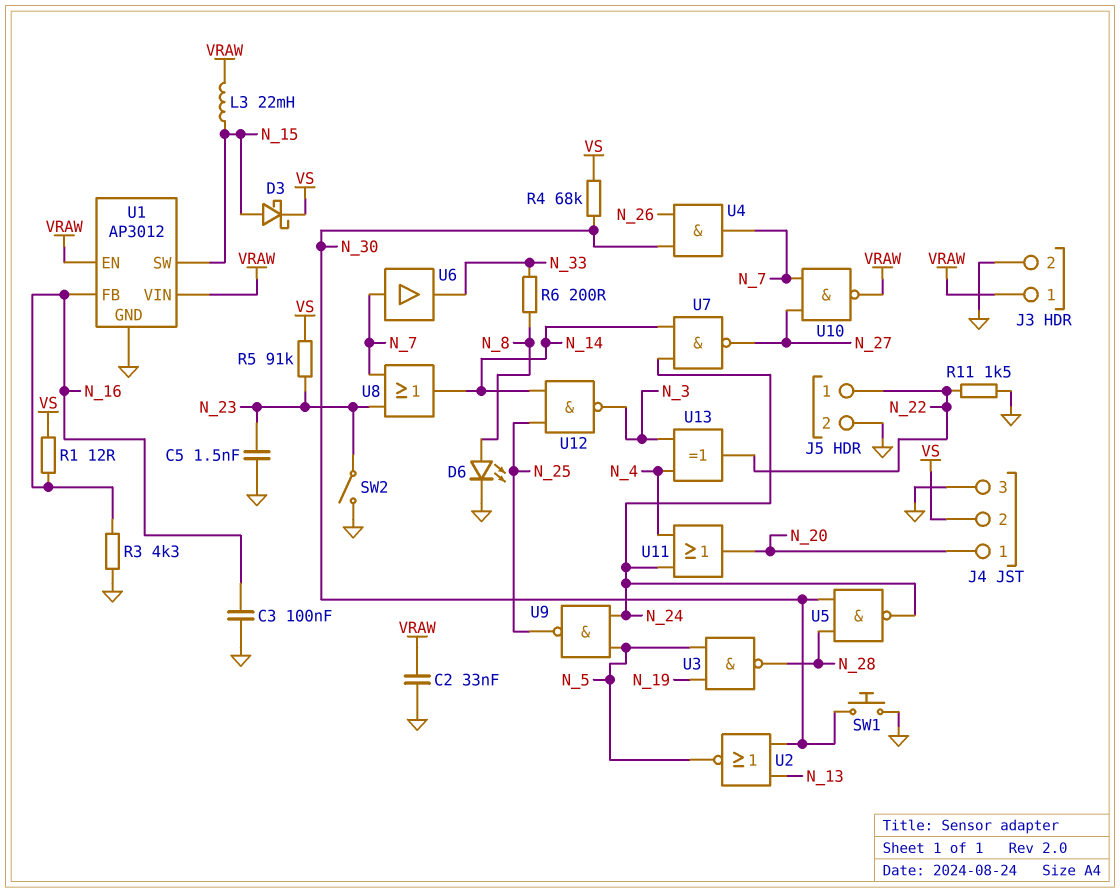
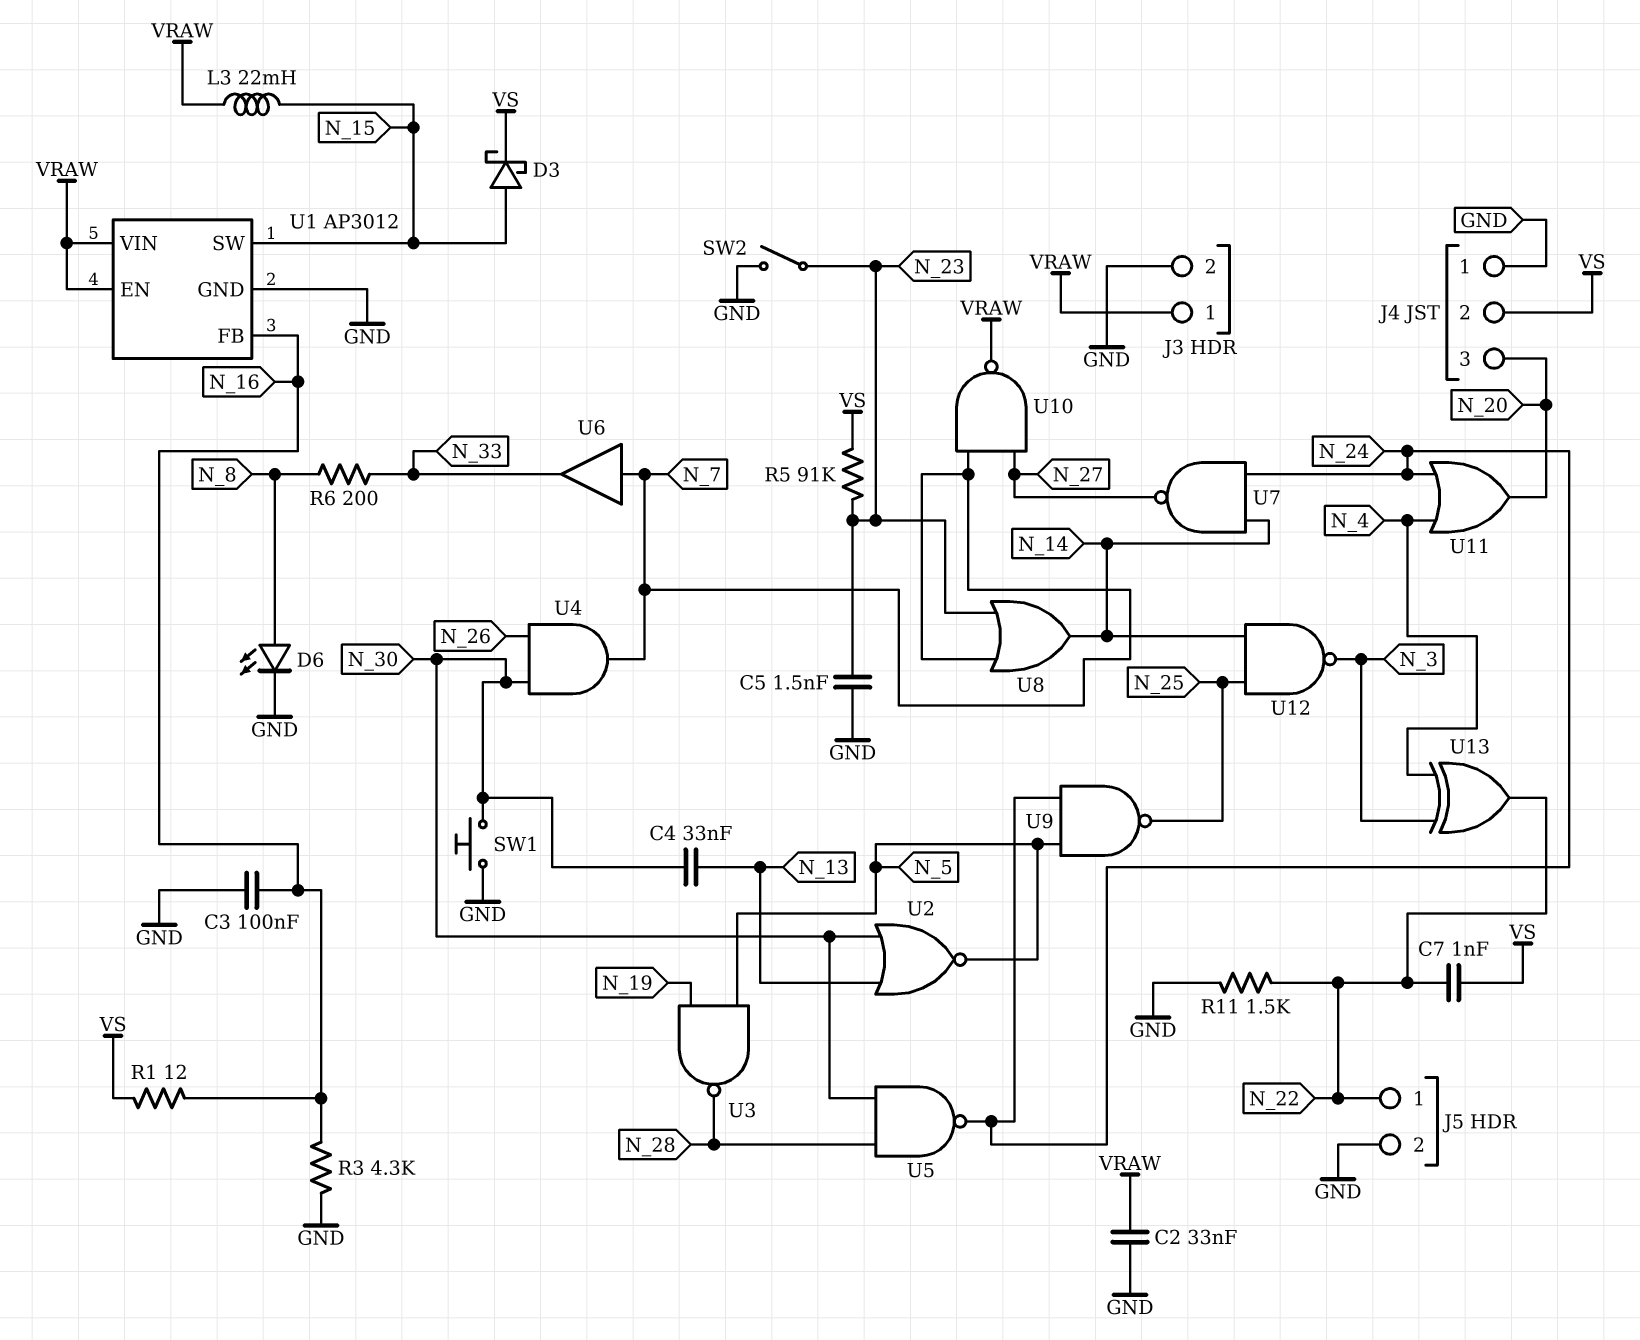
C4: none -> 33nF (N_13, N_30)
C7: none -> 1nF (N_22, VS)
J4 pin 1: N_20 -> GND
J4 pin 3: GND -> N_20
R4: 68k (N_30, VS) -> none

